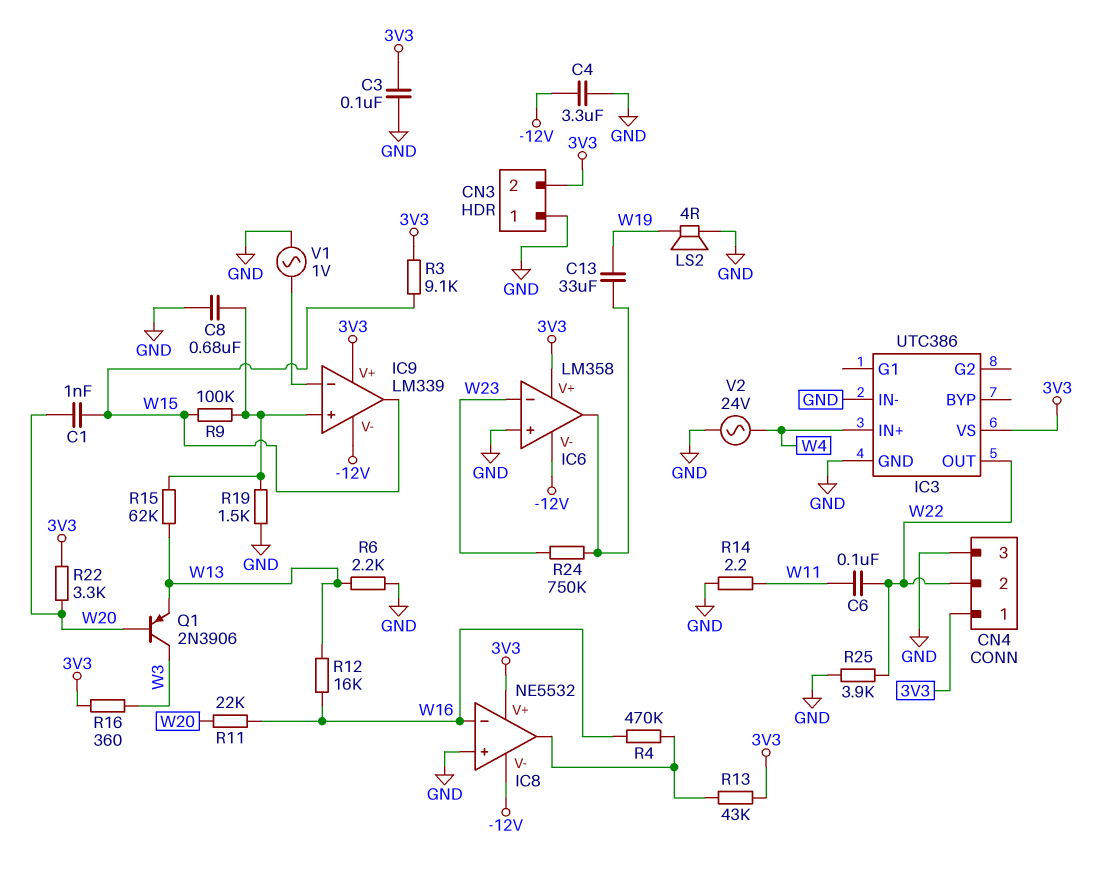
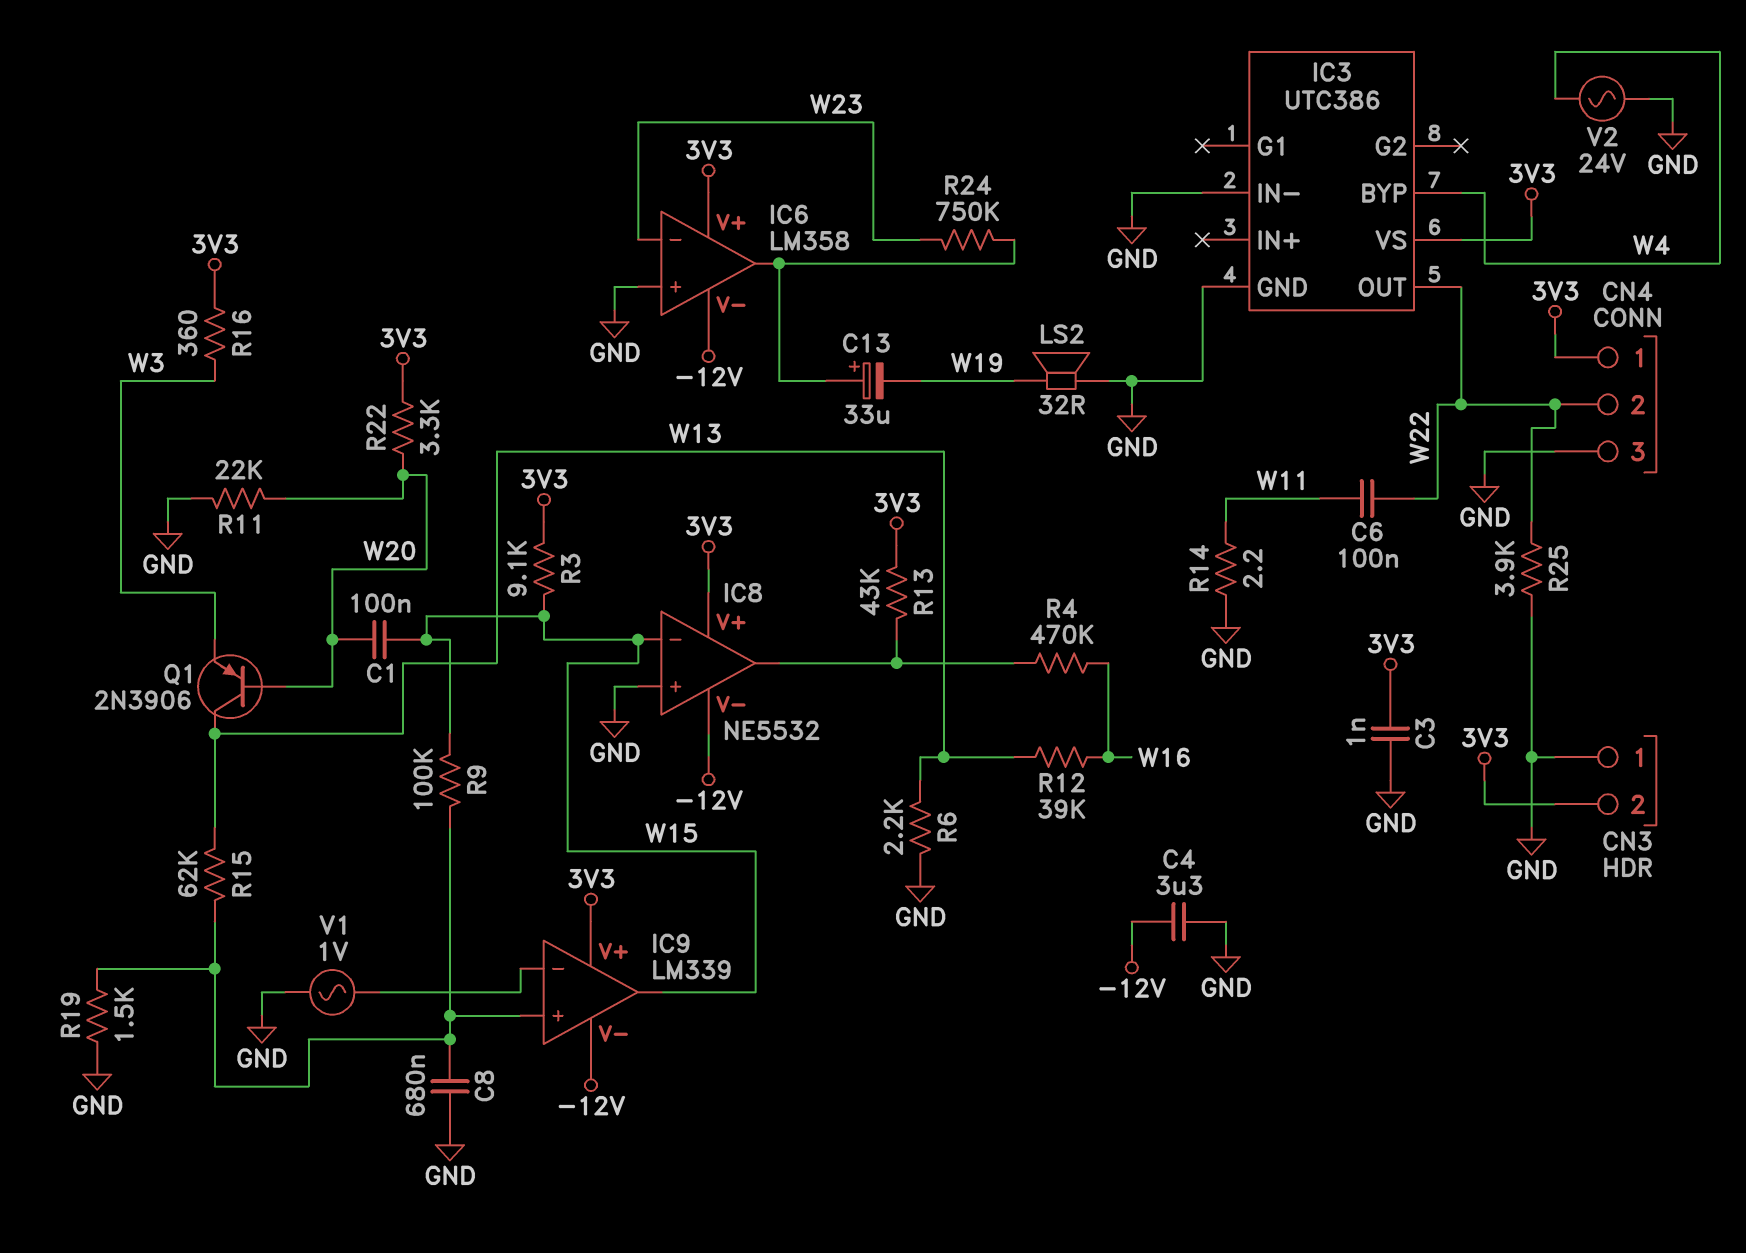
C1: 1nF (W15, W20) -> 100nF (W15, W20)
C3: 100nF (3V3, GND) -> 1nF (3V3, GND)
C13: 33uF (IC6/out, W19) -> 33uF (plus IC6/out, minus W19)
IC3 pin BYP: none -> W4
IC3 pin IN+: W4 -> none
IC8 pin in-: W16 -> W15
LS2: speaker 4R (GND, W19) -> speaker 32R (GND, W19)
Q1: PNP 2N3906 (B W20, C W3, E W13) -> PNP 2N3906 (B W20, C W13, E W3)
R11: 22k (W16, W20) -> 22k (GND, W20)
R12: 16k (W13, W16) -> 39k (W13, W16)

